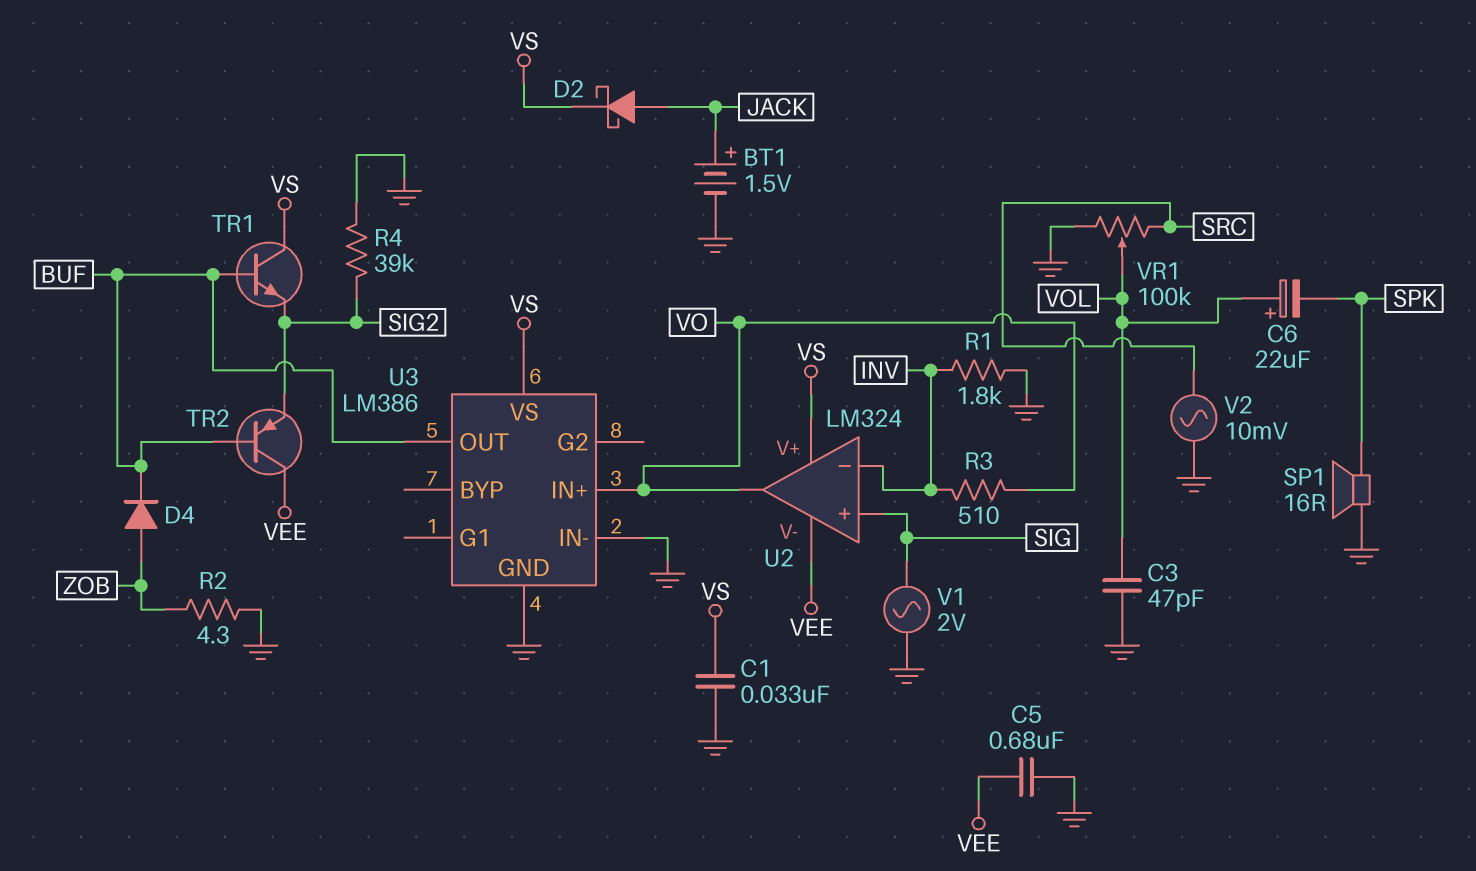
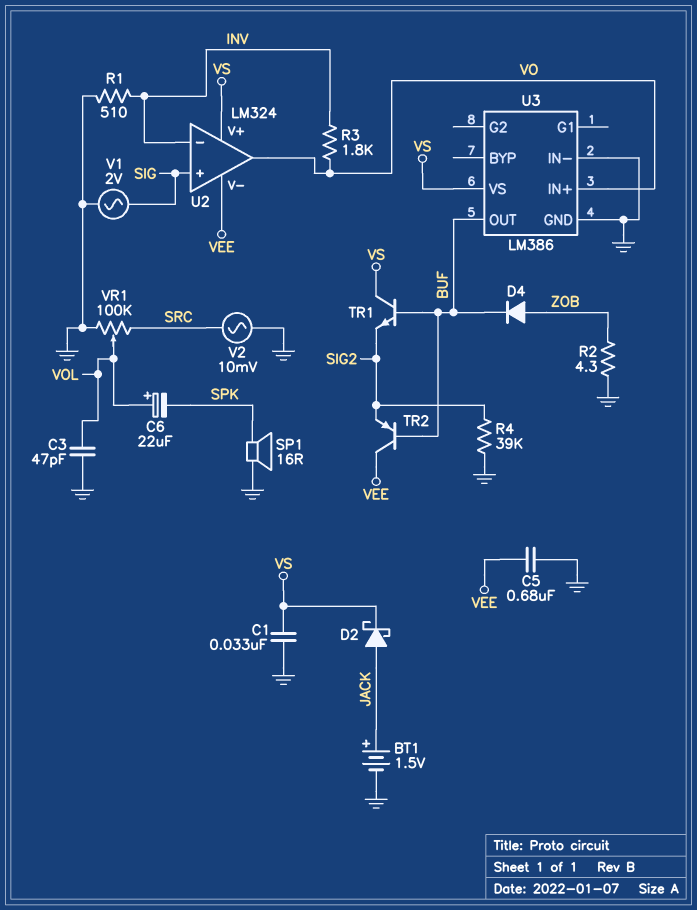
R1: 1.8k (GND, INV) -> 510 (GND, INV)
R3: 510 (INV, VO) -> 1.8k (INV, VO)

